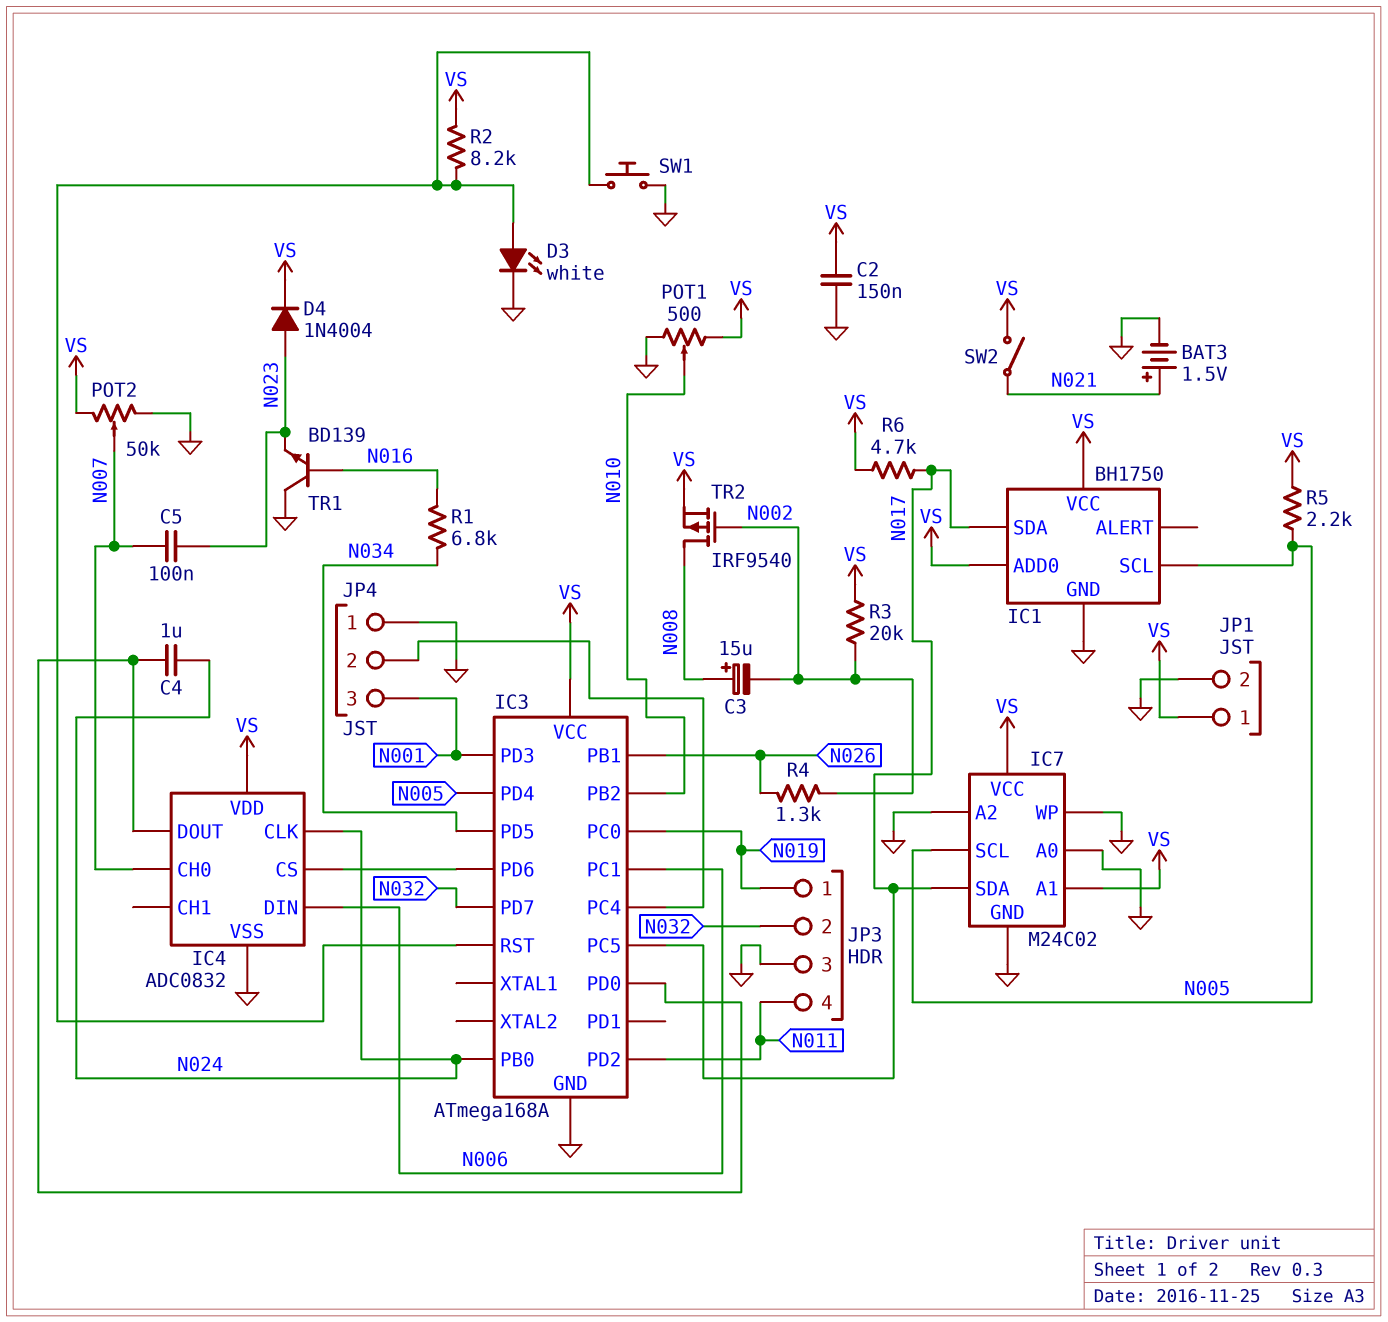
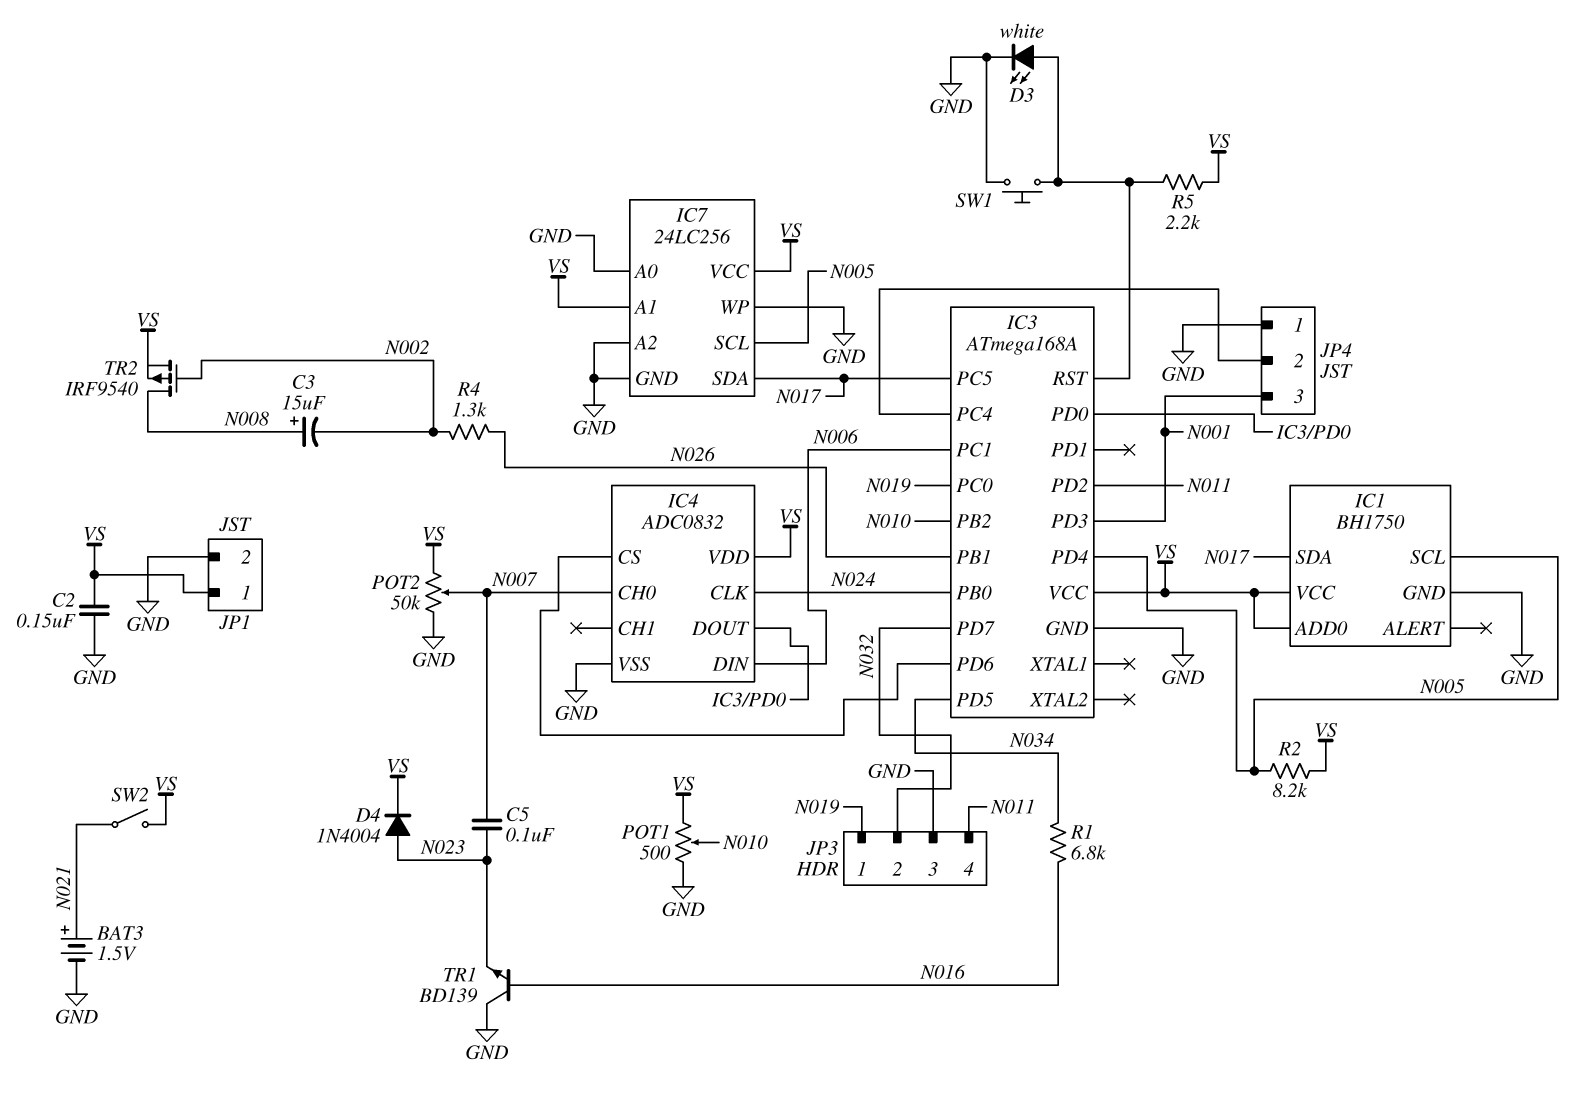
C4: 1uF (IC3/PD0, N024) -> none
IC7: M24C02 -> 24LC256
R2: 8.2k (IC3/RST, VS) -> 8.2k (N005, VS)
R3: 20k (N002, VS) -> none
R5: 2.2k (N005, VS) -> 2.2k (IC3/RST, VS)
R6: 4.7k (N017, VS) -> none

